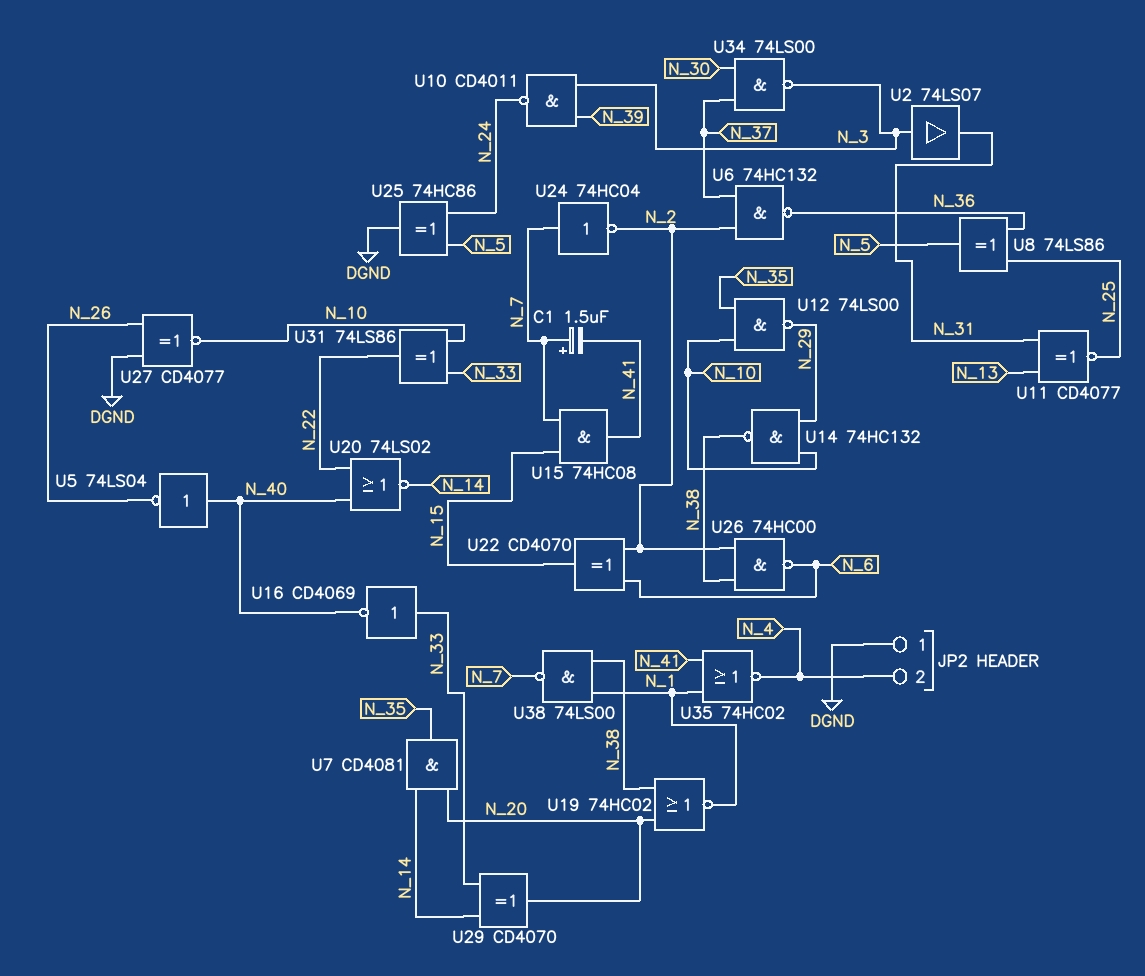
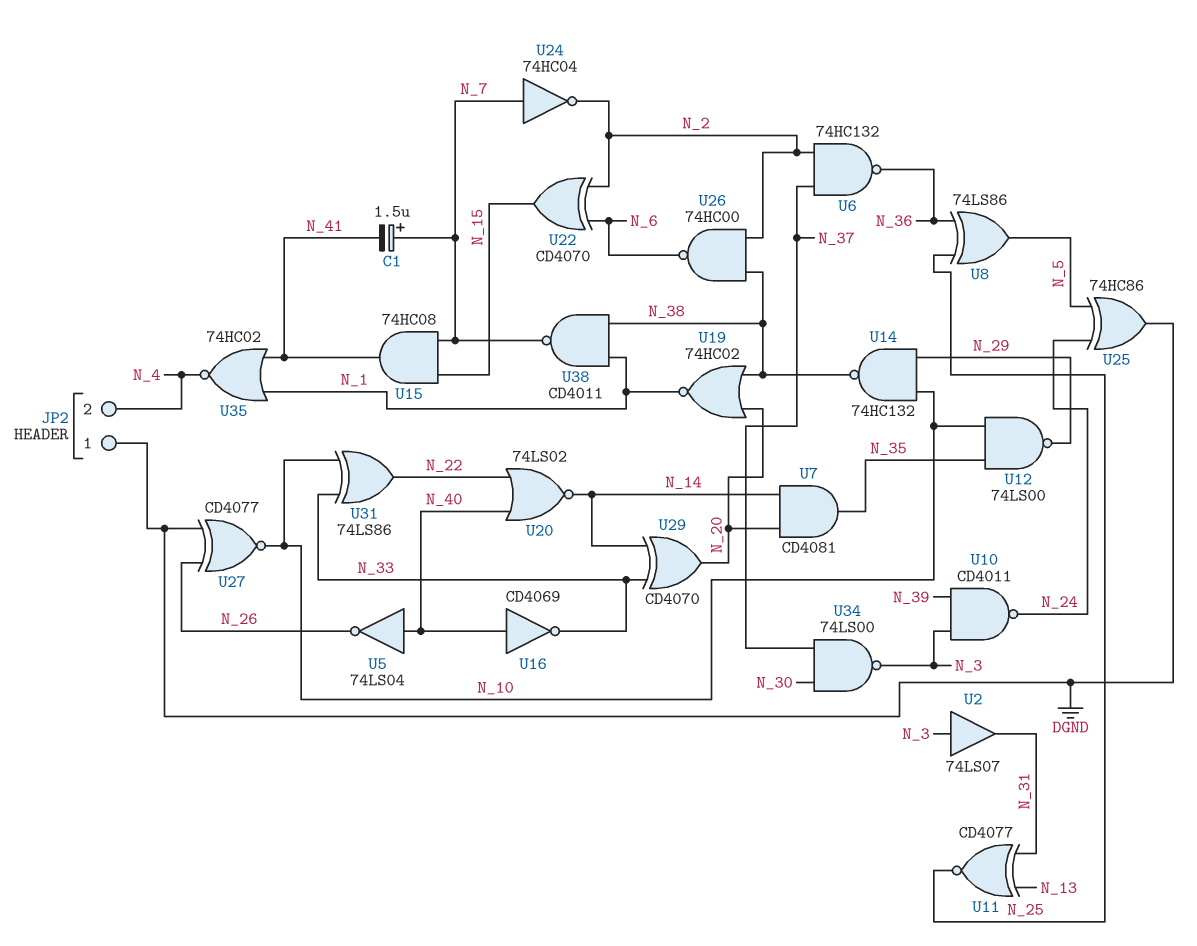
U16: NOT CD4069 (in N_33, out N_40) -> NOT CD4069 (in N_40, out N_33)
U38: NAND 74LS00 (in N_1, in N_38, out N_7) -> NAND CD4011 (in N_1, in N_38, out N_7)

